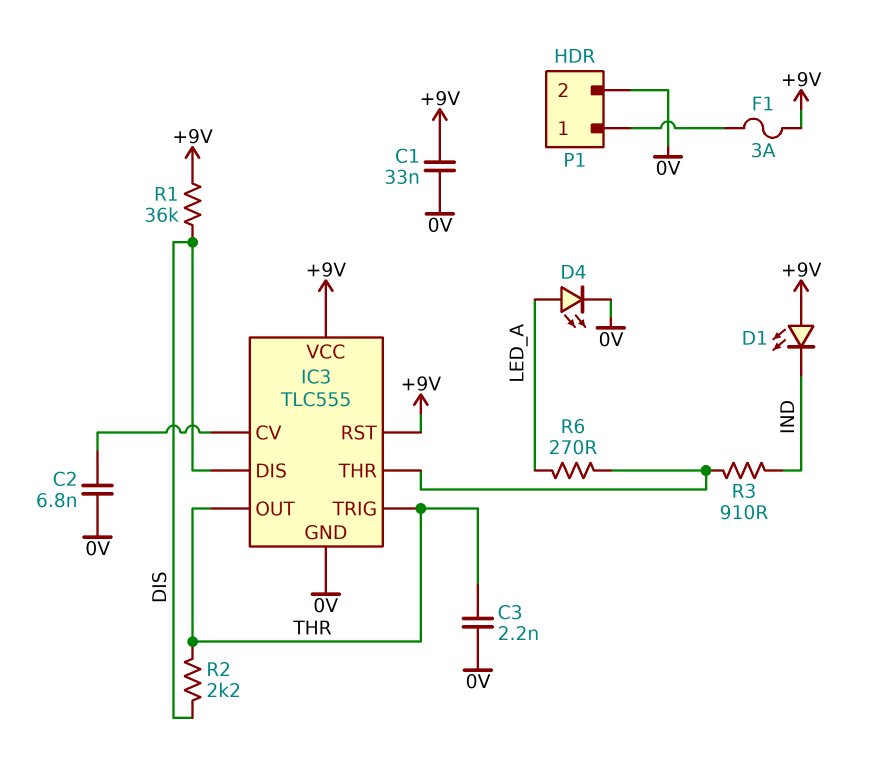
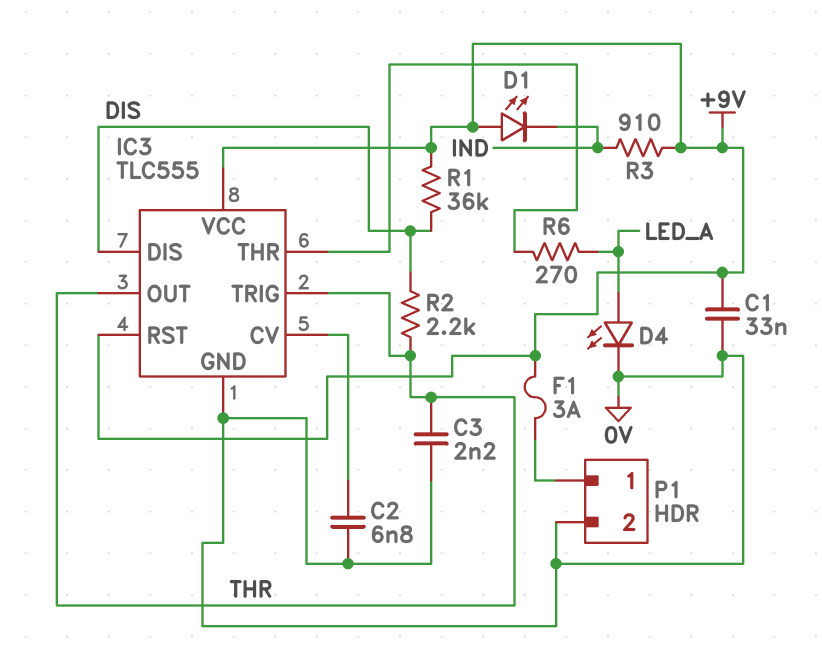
R3: 910 (IC3/THR, IND) -> 910 (+9V, IND)

